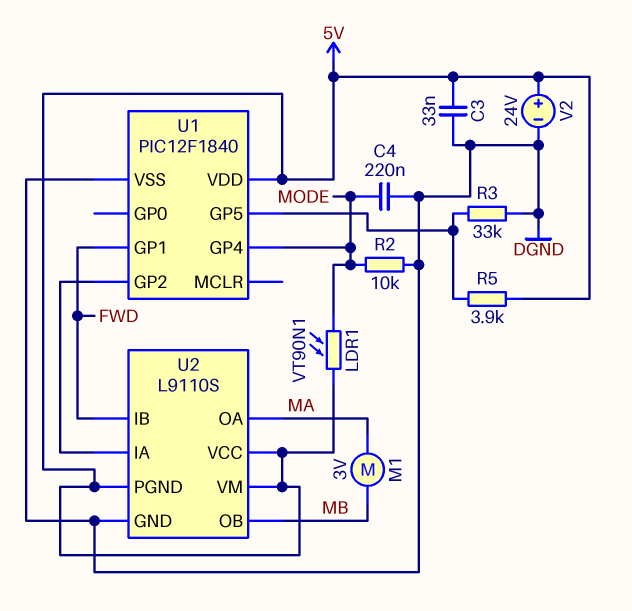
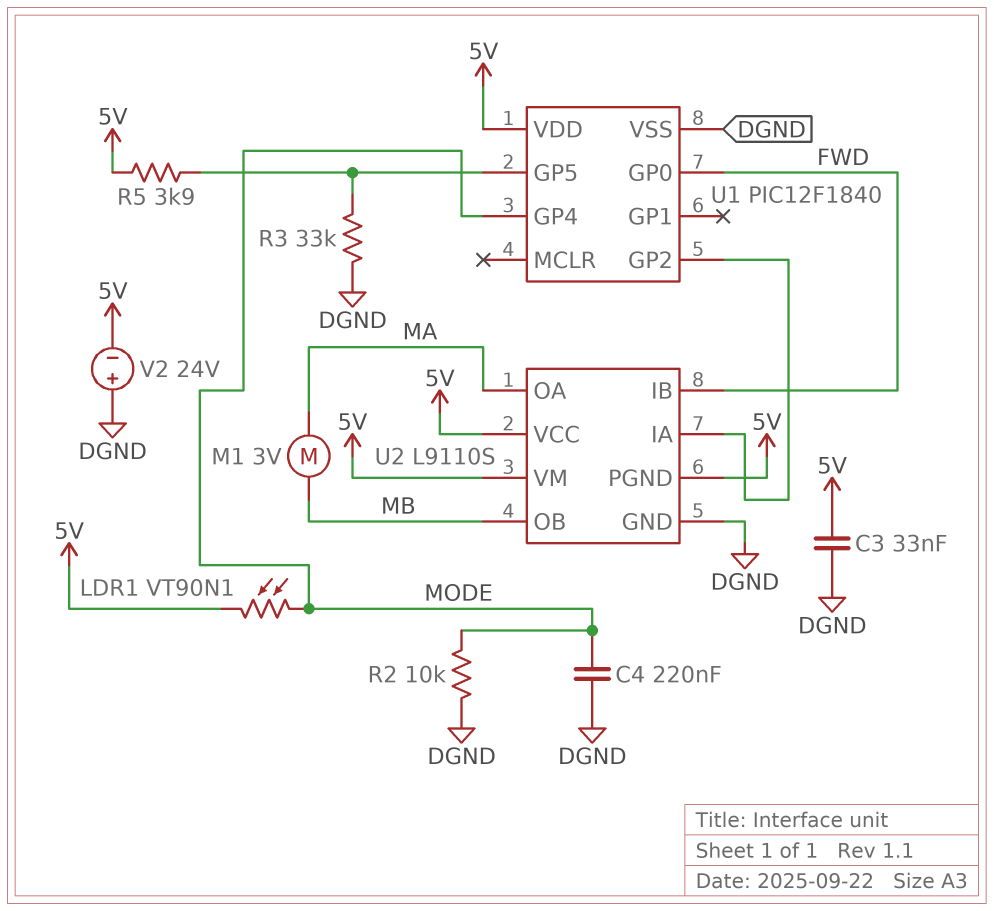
U1 pin GP0: none -> FWD
U1 pin GP1: FWD -> none
V2: 24V (plus 5V, minus DGND) -> 24V (plus DGND, minus 5V)

